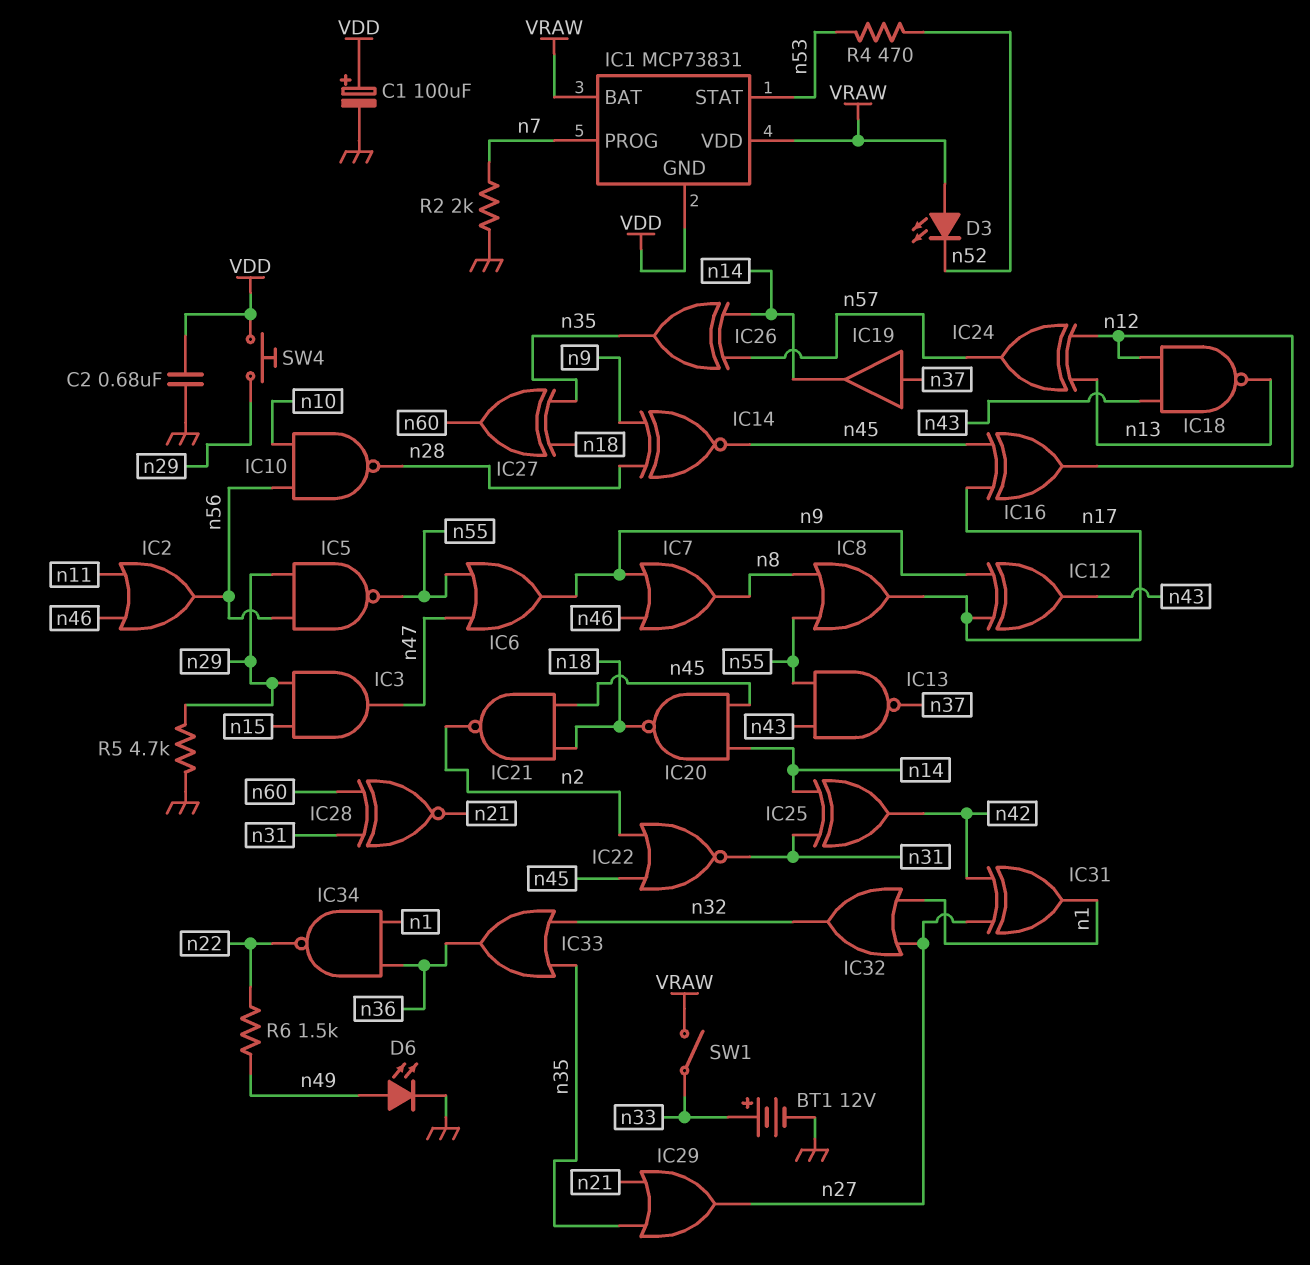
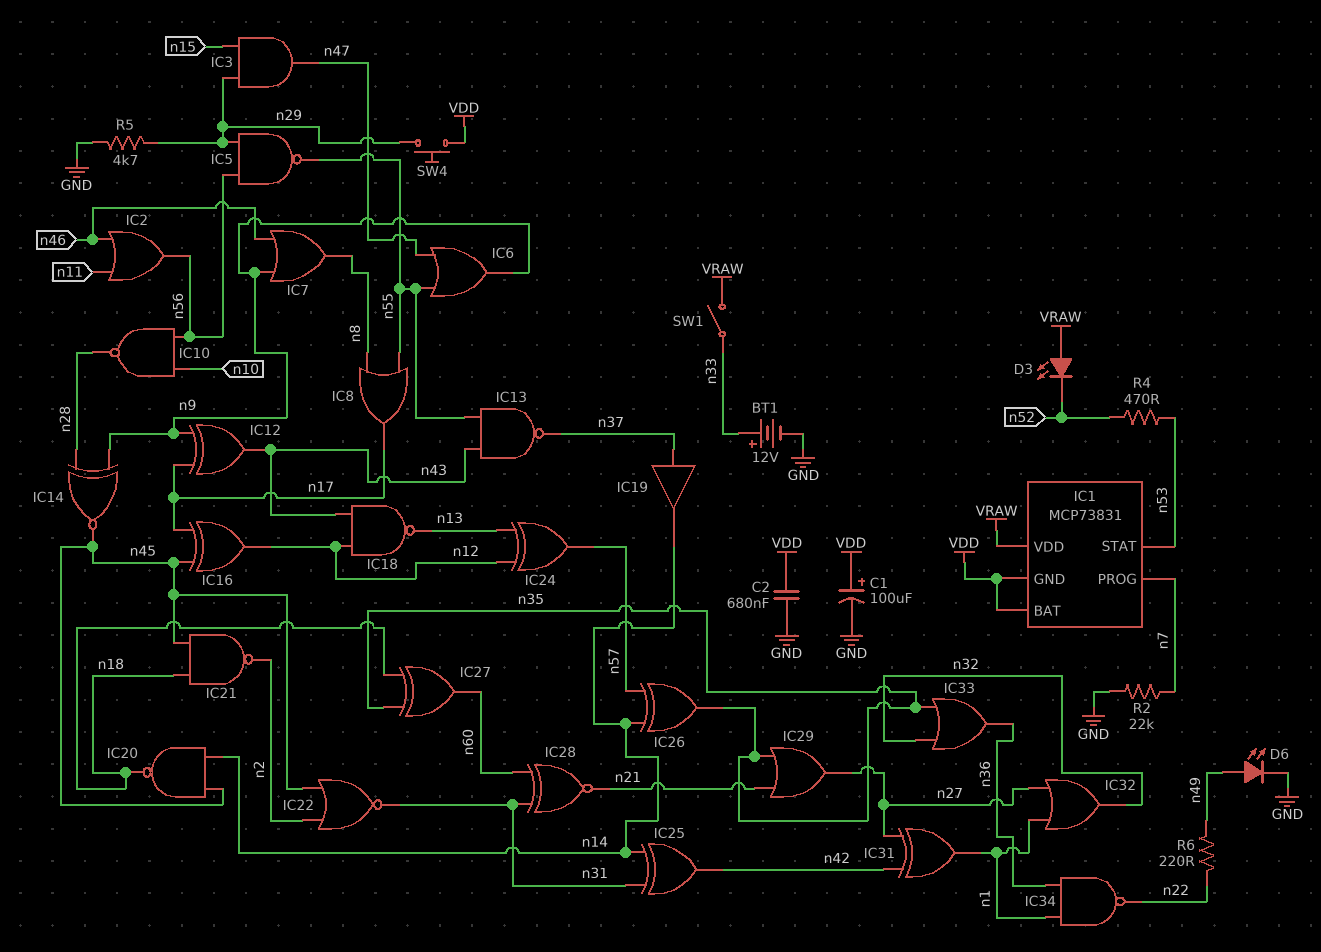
IC1 pin BAT: VRAW -> VDD
R2: 2k (GND, n7) -> 22k (GND, n7)
R6: 1.5k (n22, n49) -> 220 (n22, n49)

